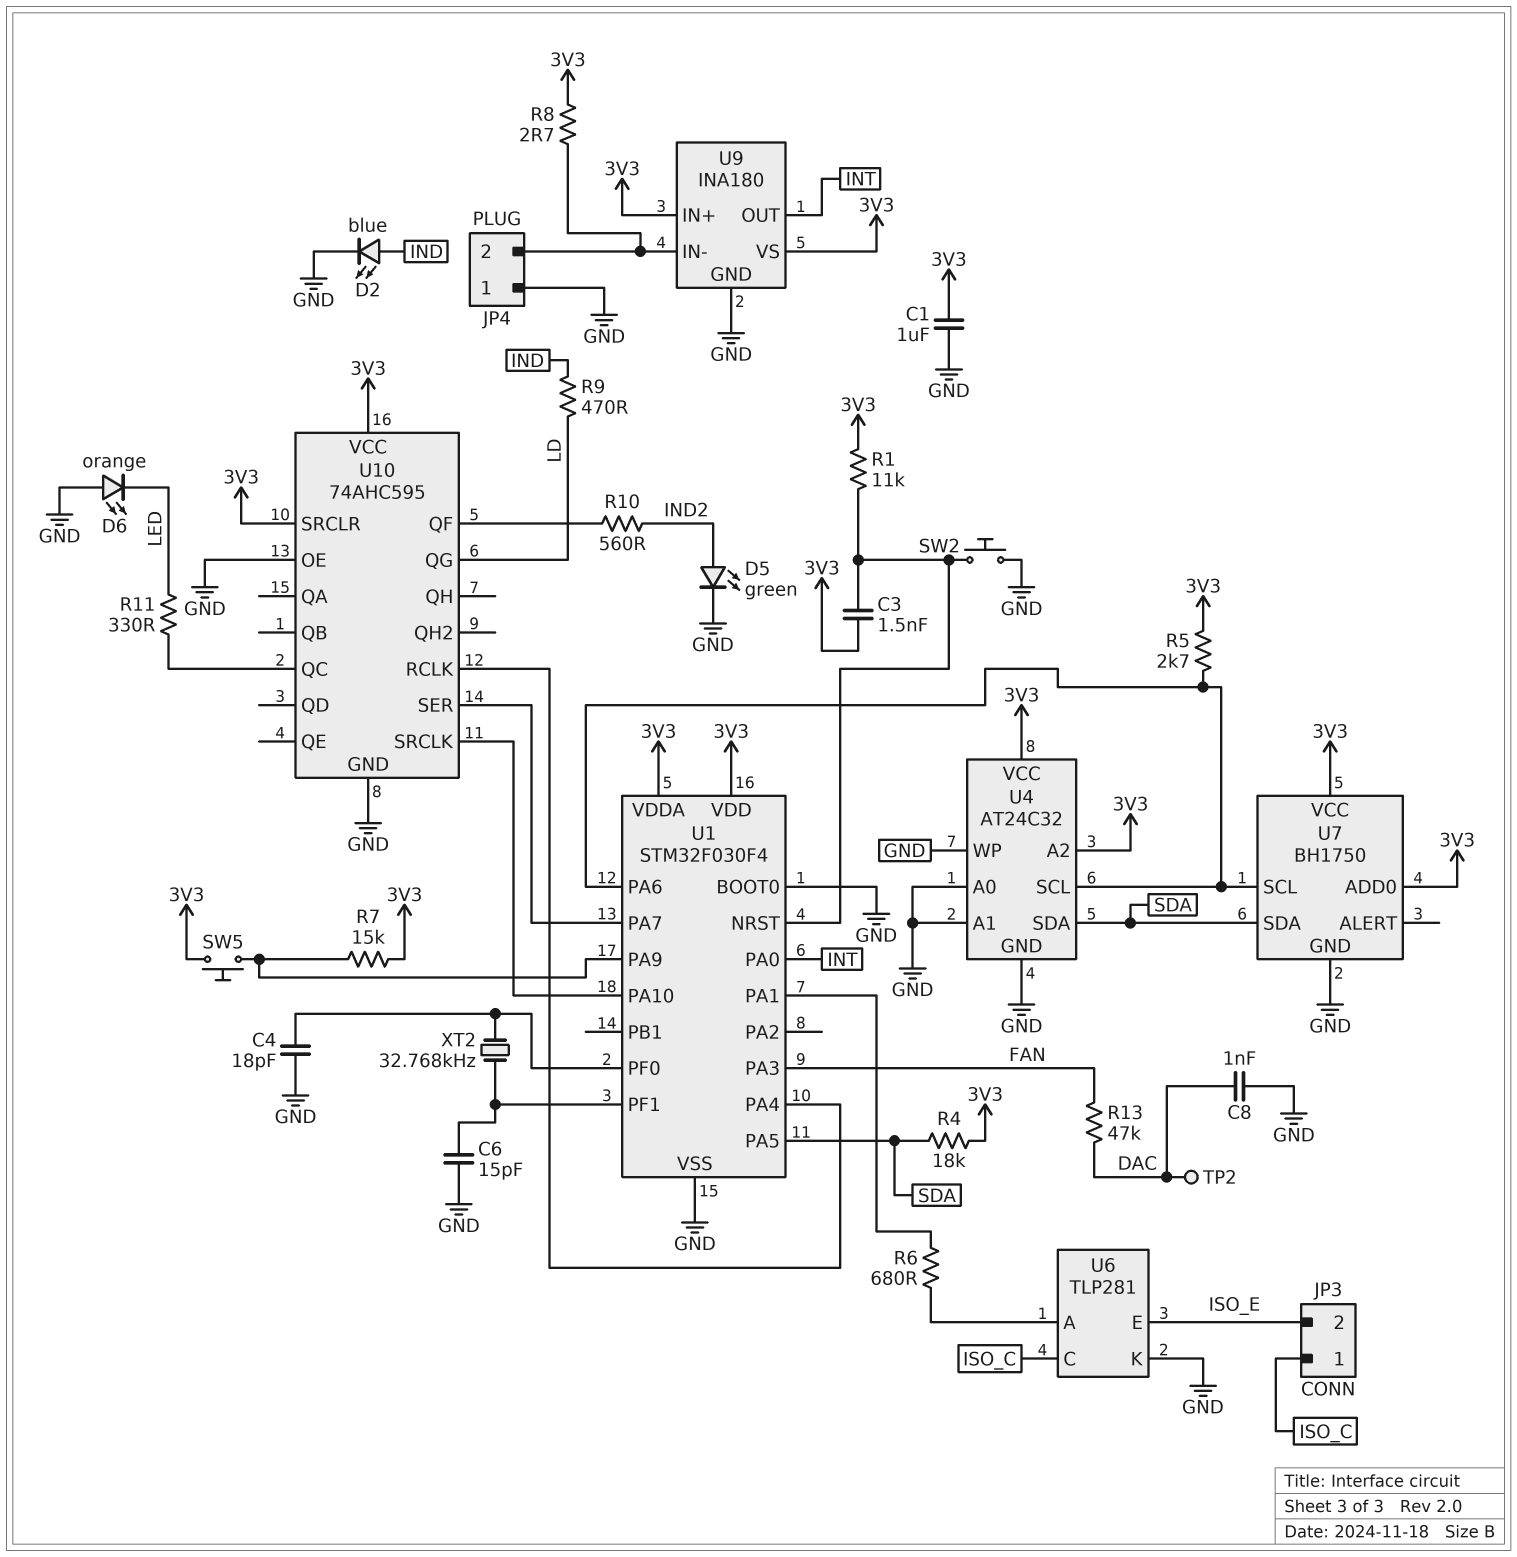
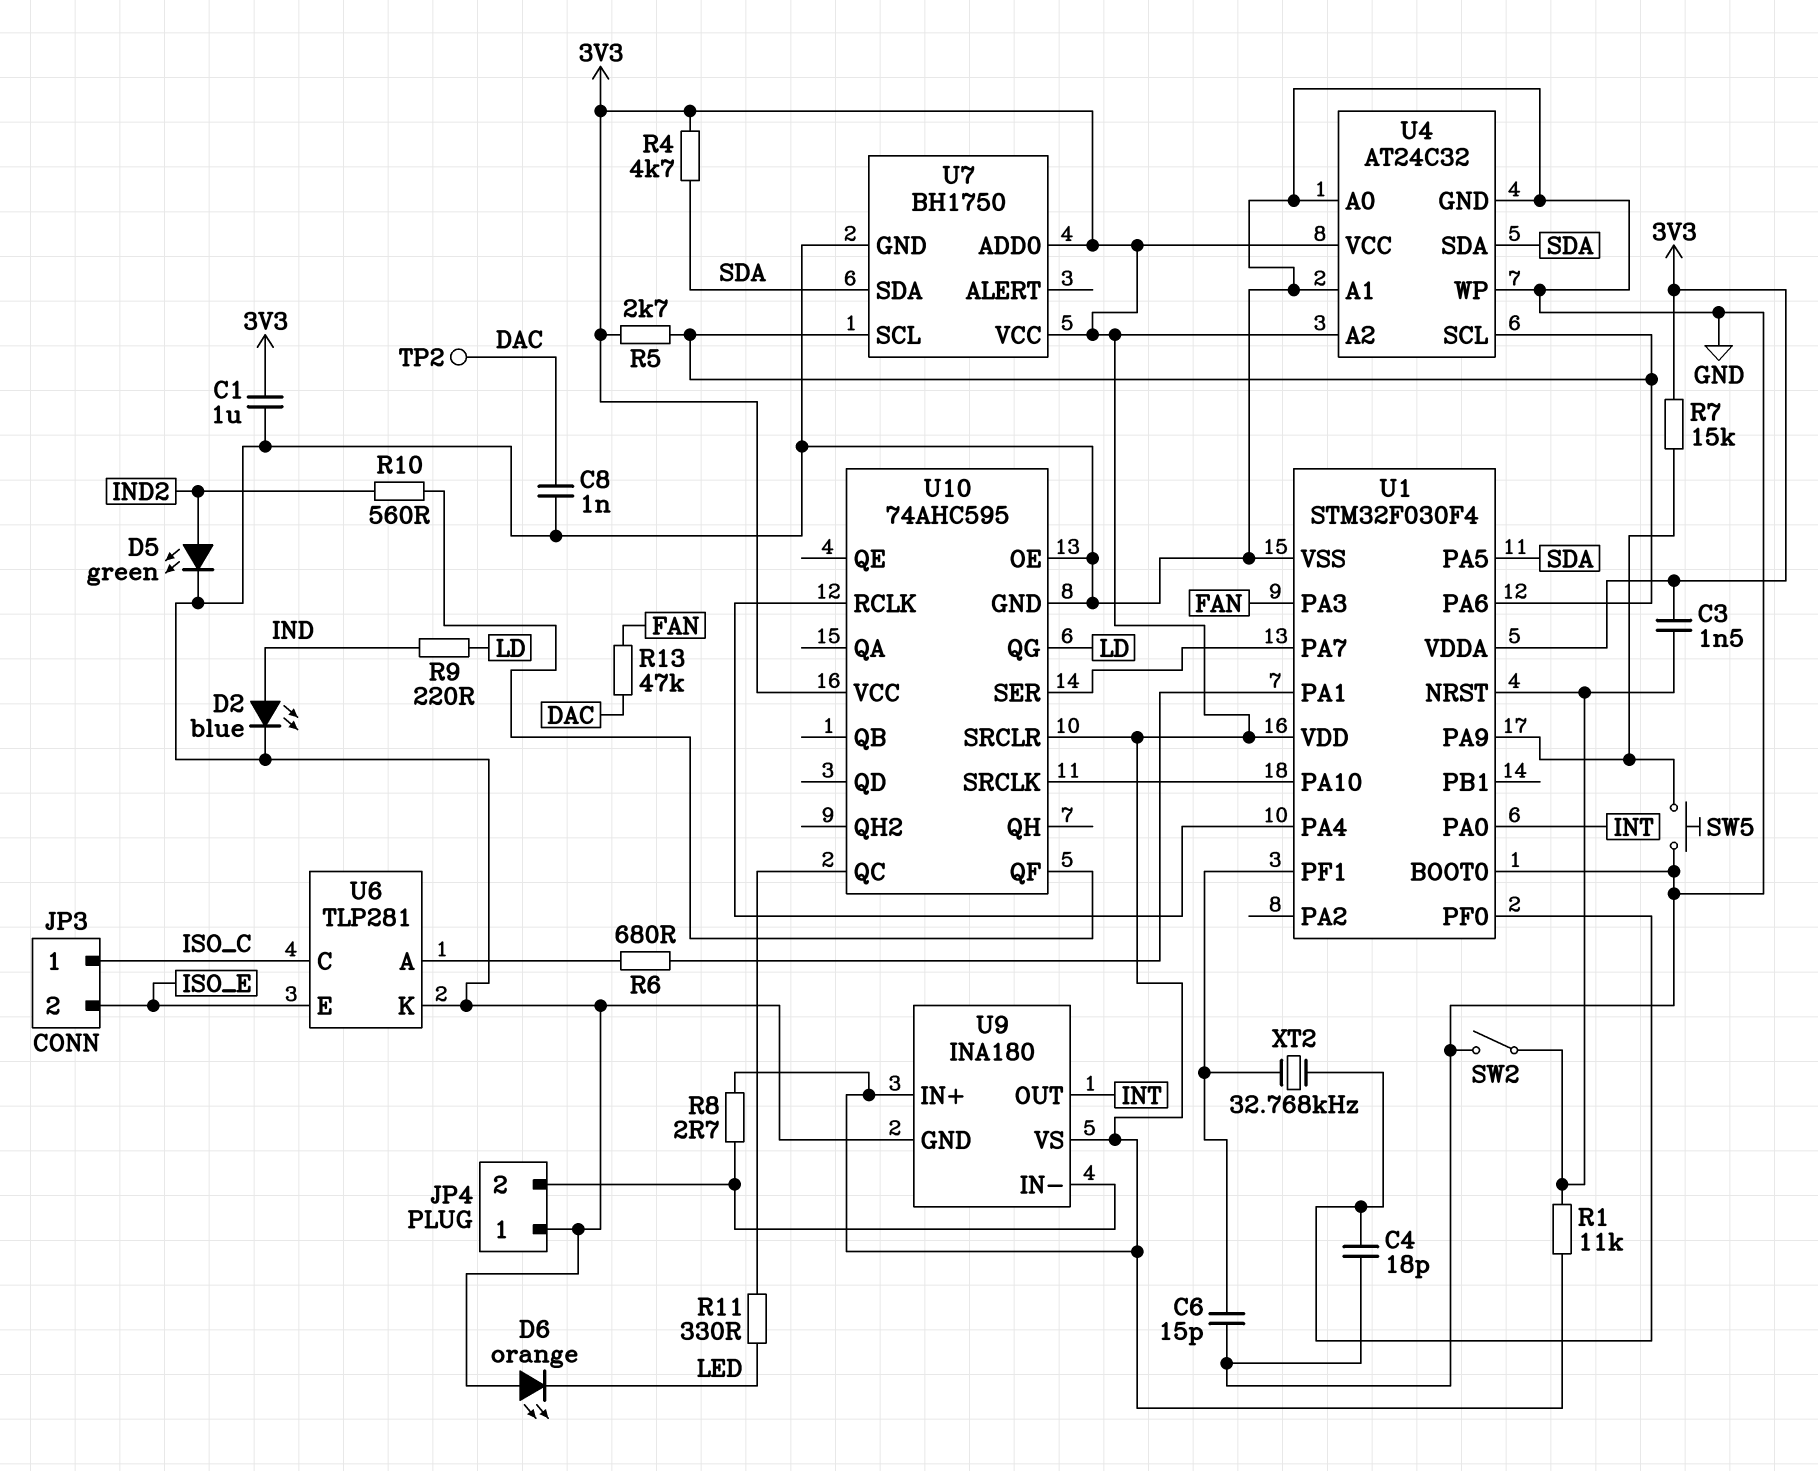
R4: 18k (3V3, SDA) -> 4.7k (3V3, SDA)
R9: 470 (IND, LD) -> 220 (IND, LD)
SW2: button (GND, U1/NRST) -> switch (GND, U1/NRST)
SW5: button (3V3, U1/PA9) -> button (GND, U1/PA9)

